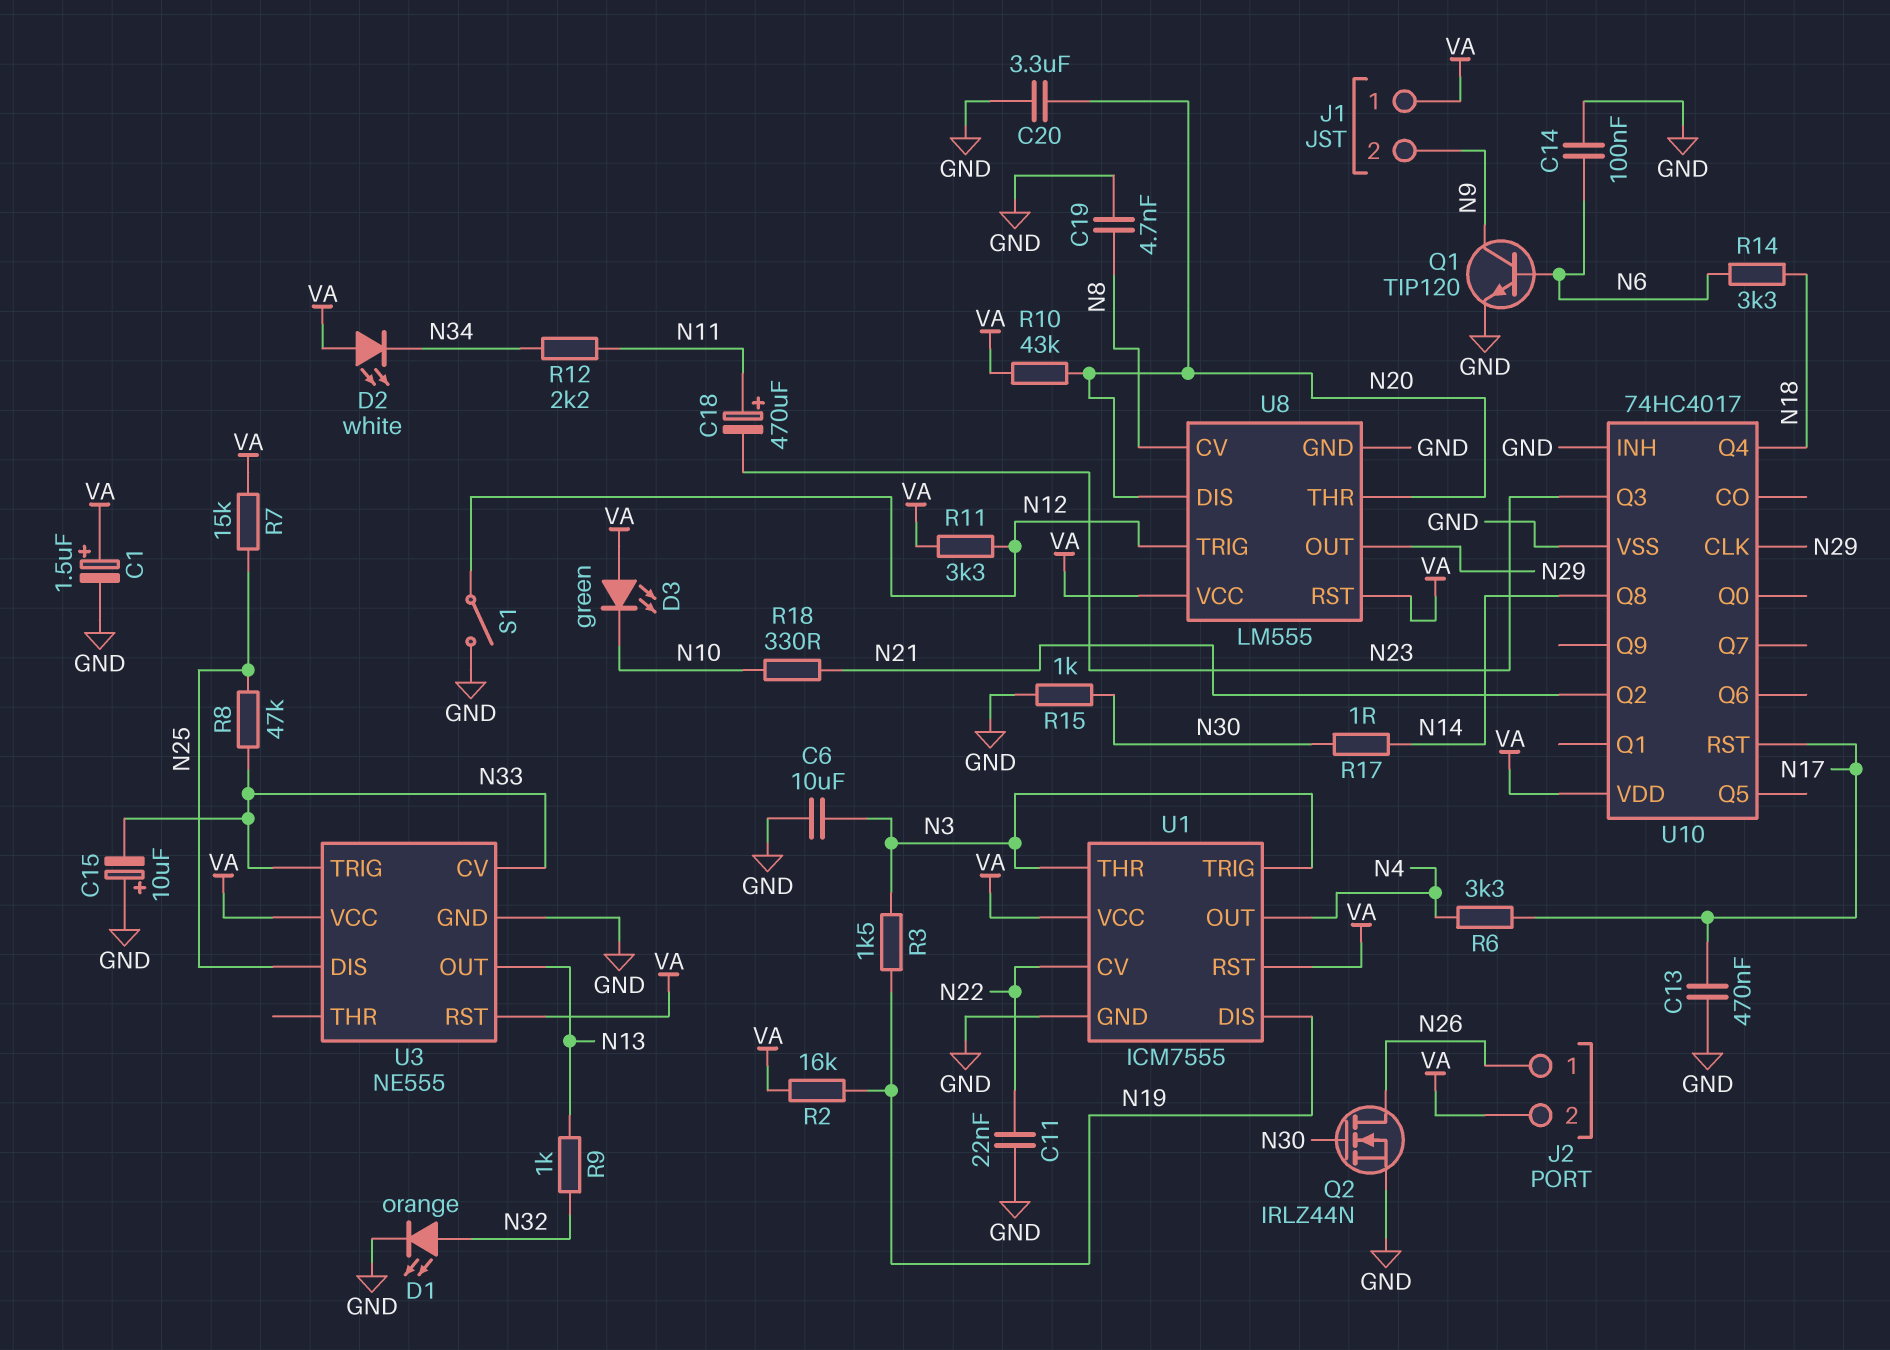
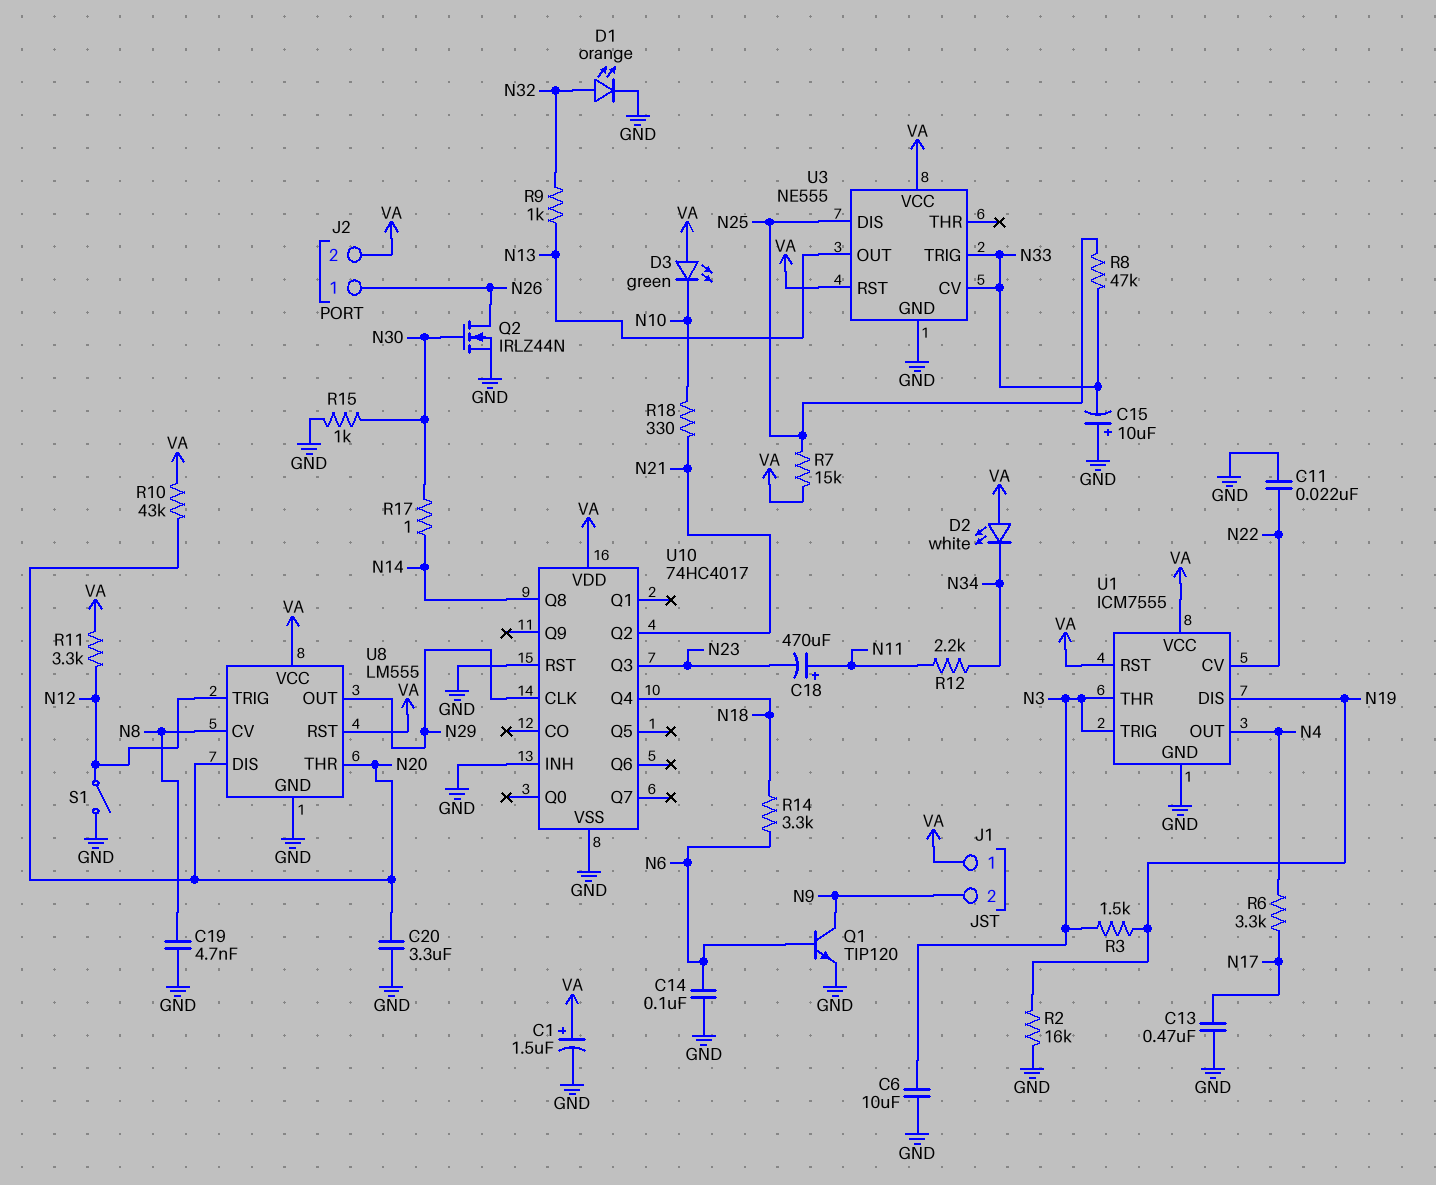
R2: 16k (N19, VA) -> 16k (GND, N19)
U10 pin RST: N17 -> GND

